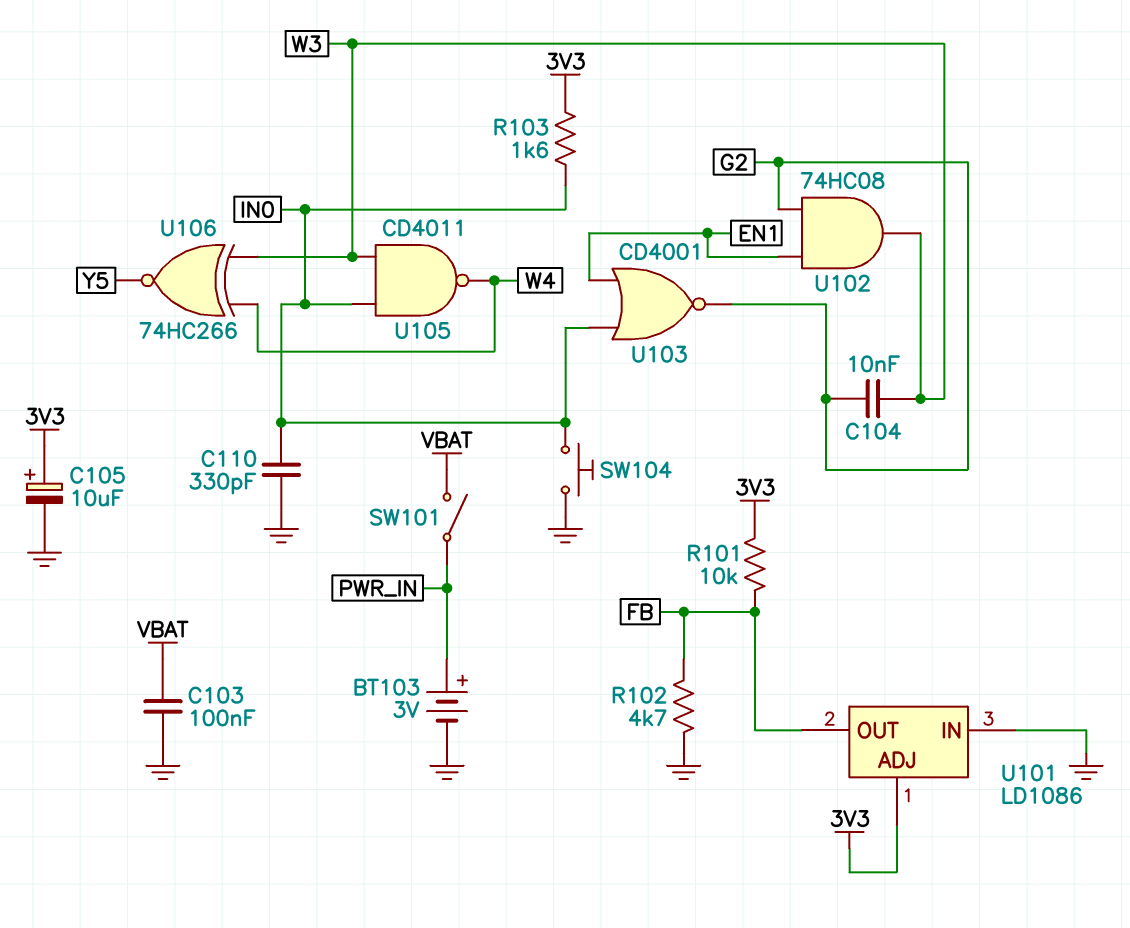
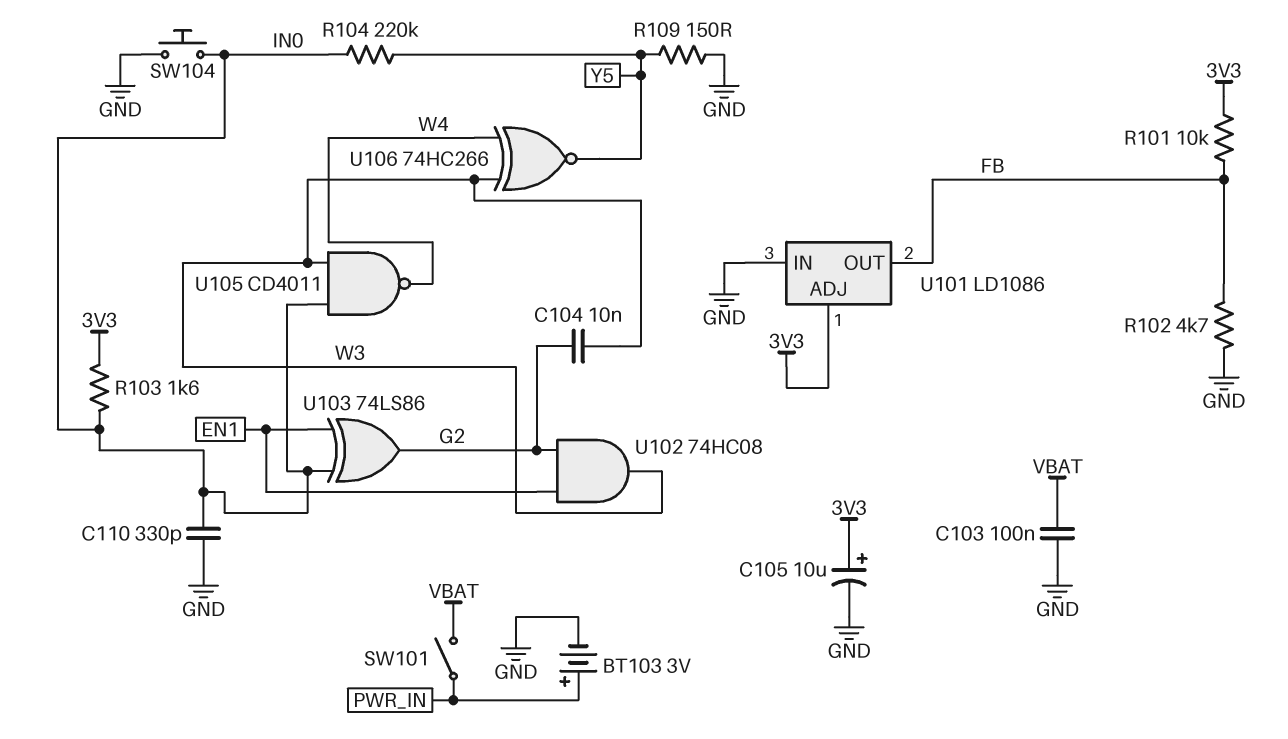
R104: none -> 220k (IN0, Y5)
R109: none -> 150 (GND, Y5)
U103: NOR CD4001 (in EN1, in IN0, out G2) -> XOR 74LS86 (in EN1, in IN0, out G2)

